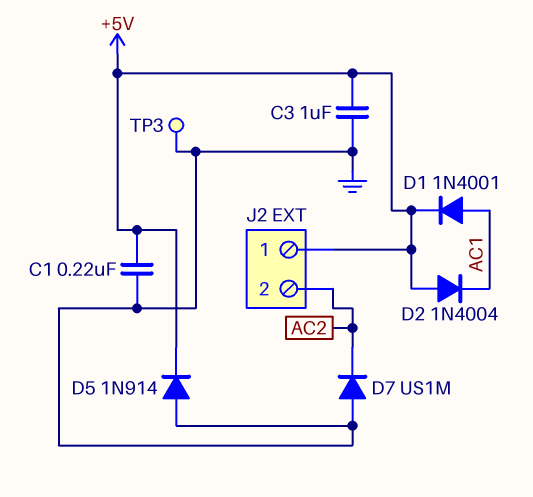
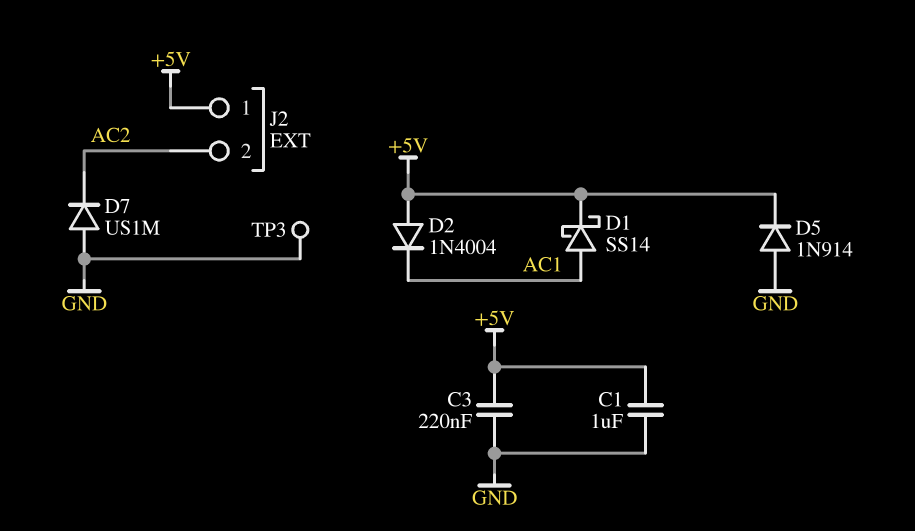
C1: 220nF (+5V, GND) -> 1uF (+5V, GND)
C3: 1uF (+5V, GND) -> 220nF (+5V, GND)
D1: diode 1N4001 (A AC1, K +5V) -> schottky SS14 (A AC1, K +5V)

